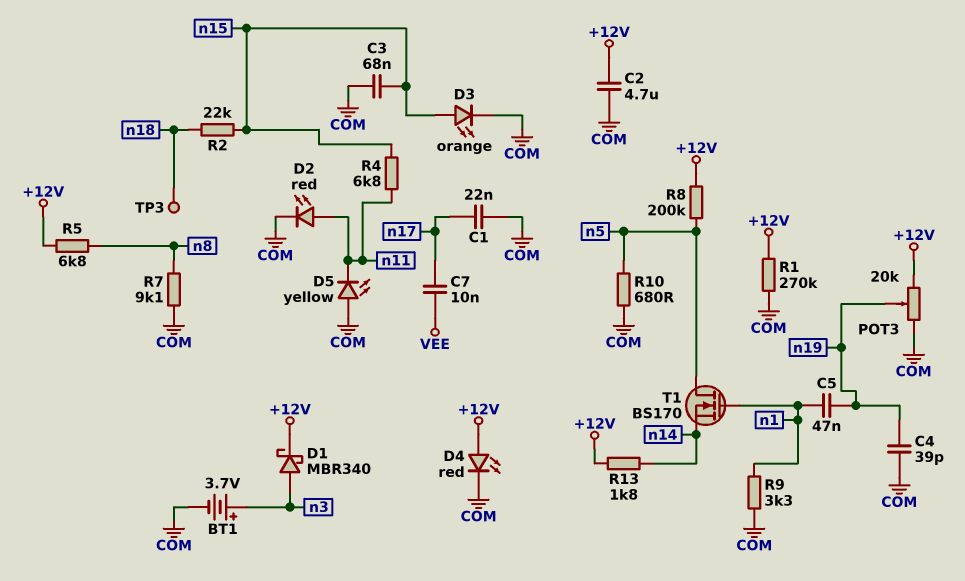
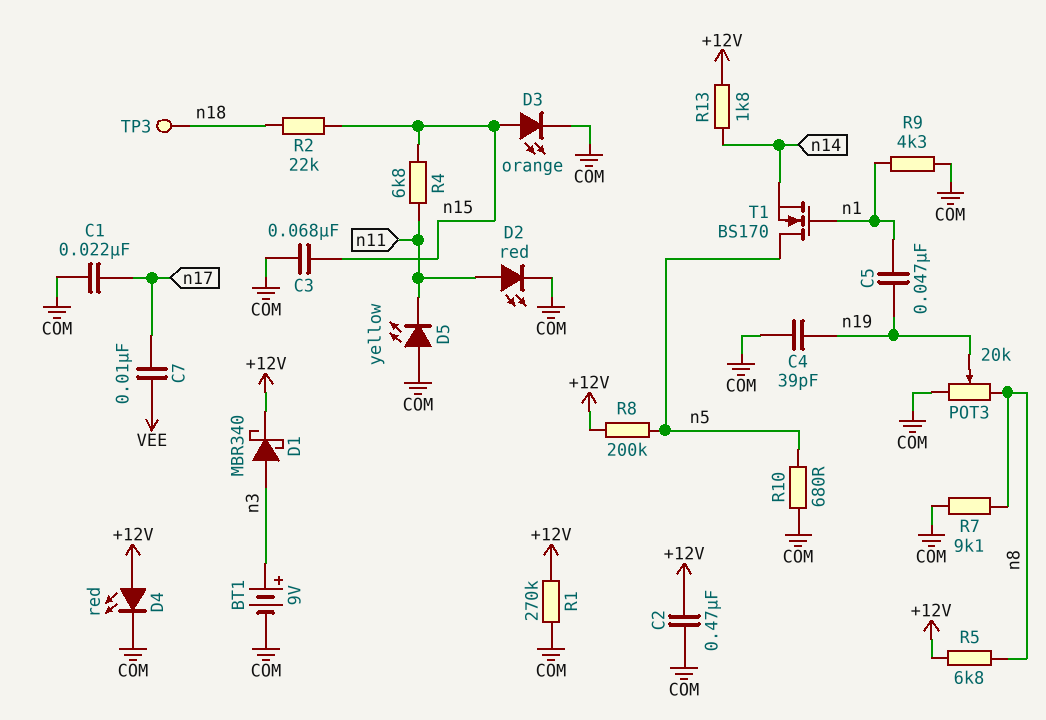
BT1: 3.7V (plus n3, minus COM) -> 9V (plus n3, minus COM)
C2: 4.7uF (+12V, COM) -> 470nF (+12V, COM)
POT3: 20k (+12V, COM, wiper n19) -> 20k (COM, n8, wiper n19)
R9: 3.3k (COM, n1) -> 4.3k (COM, n1)

